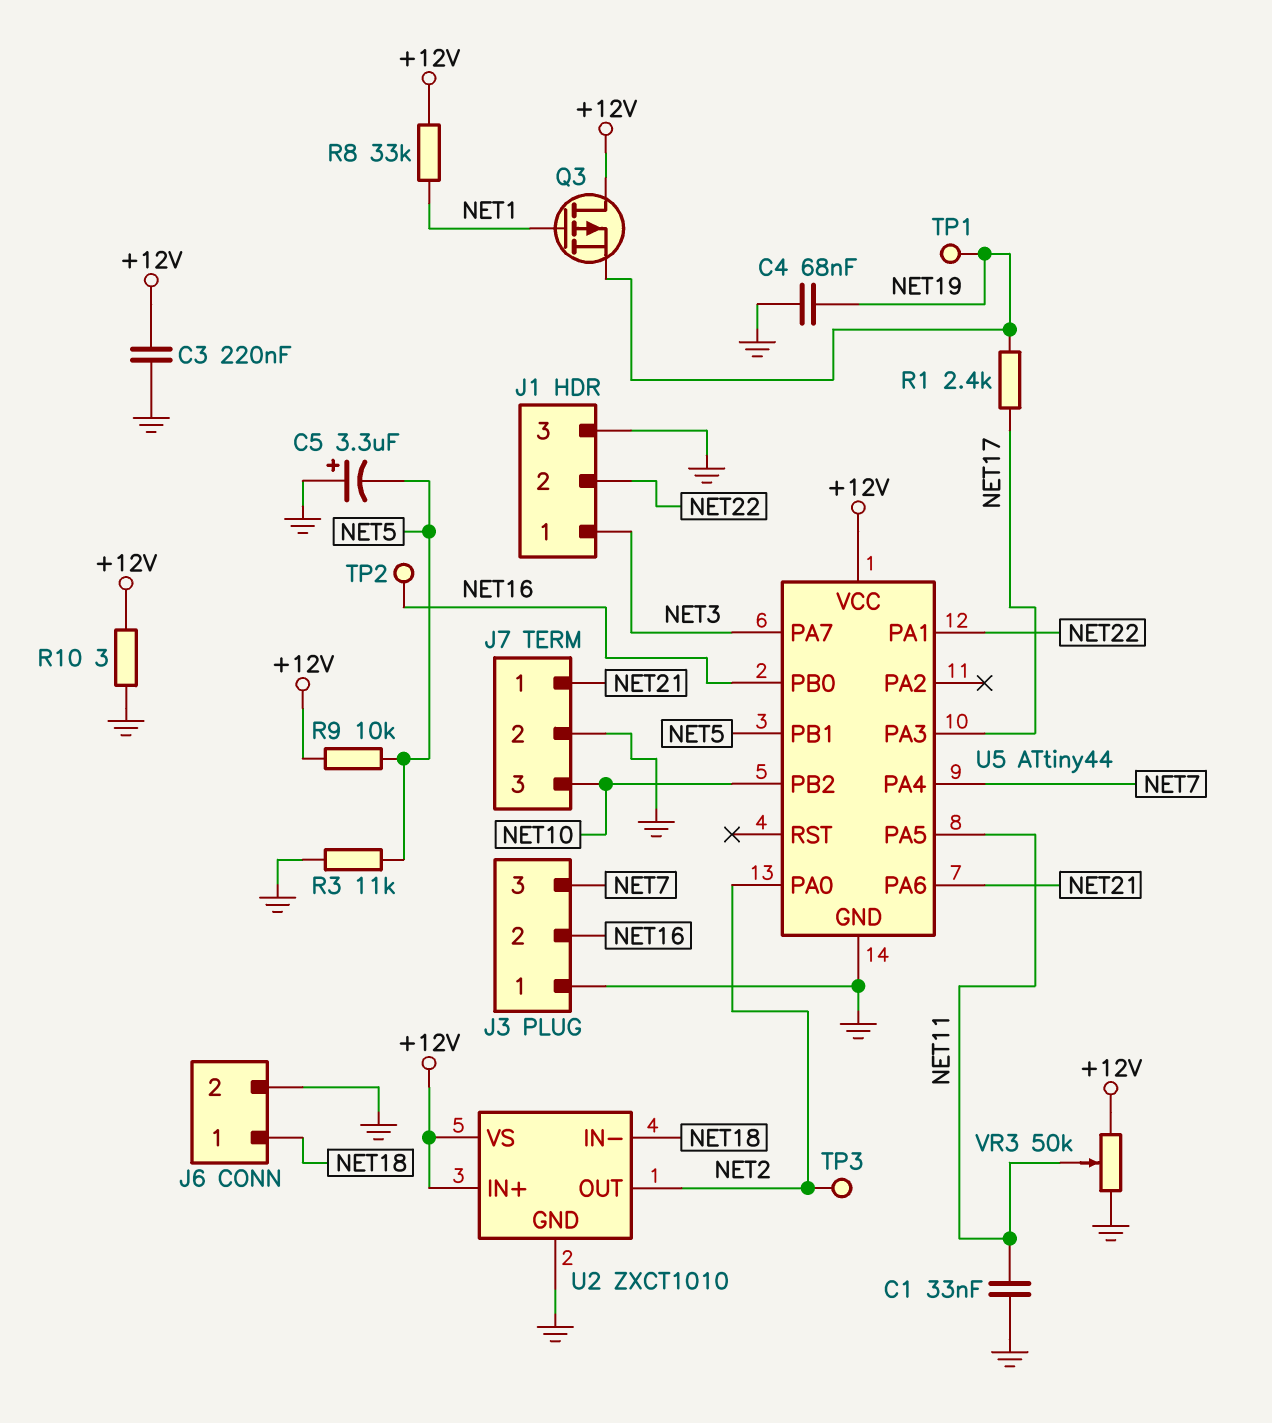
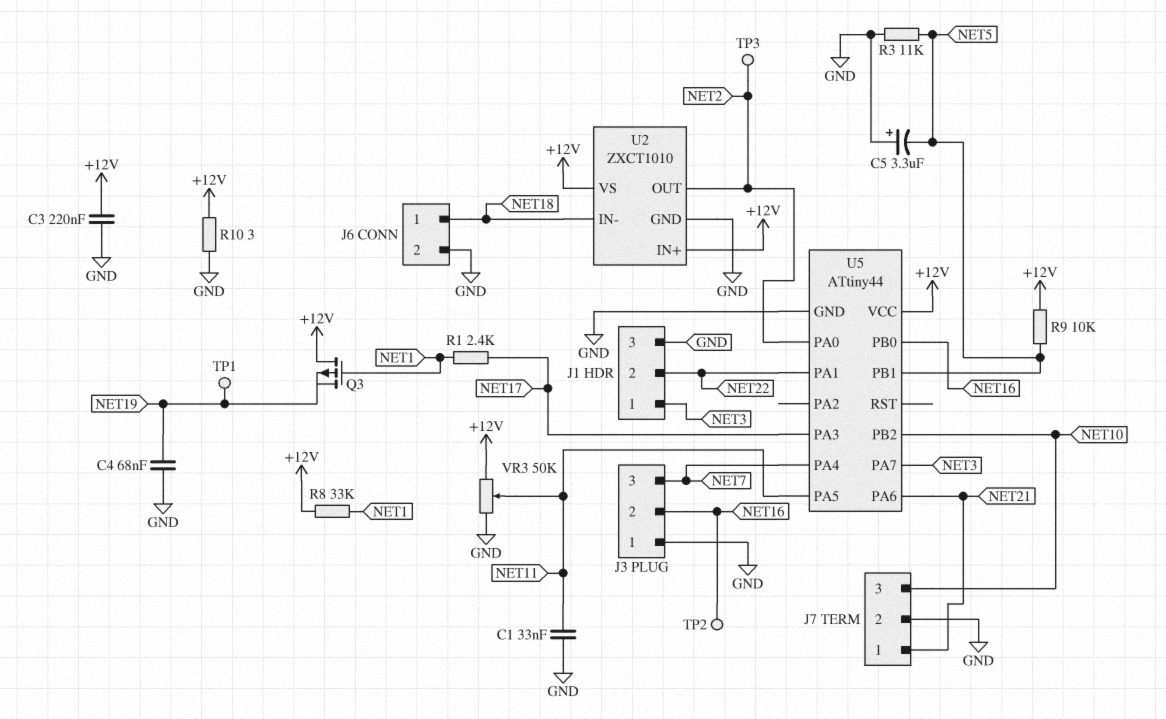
R1: 2.4k (NET17, NET19) -> 2.4k (NET1, NET17)

